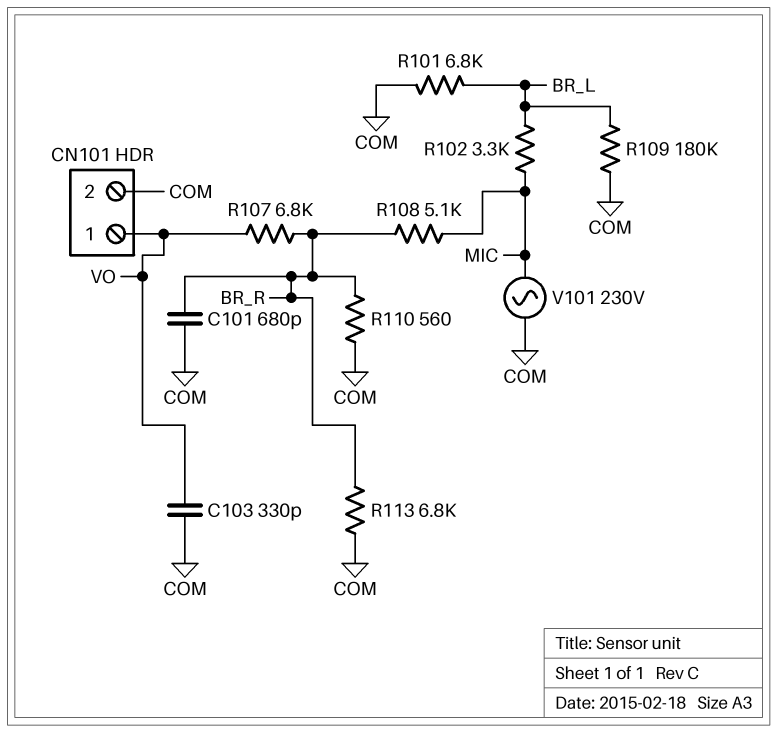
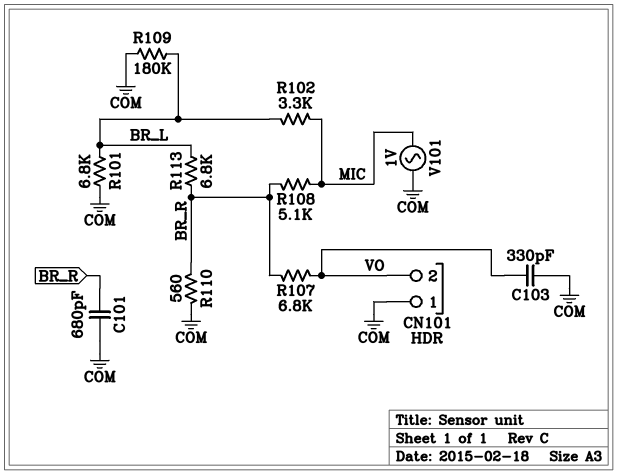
CN101 pin 1: VO -> COM
CN101 pin 2: COM -> VO
R113: 6.8k (BR_R, COM) -> 6.8k (BR_L, BR_R)
V101: AC 230V (COM, MIC) -> AC 1V (COM, MIC)

